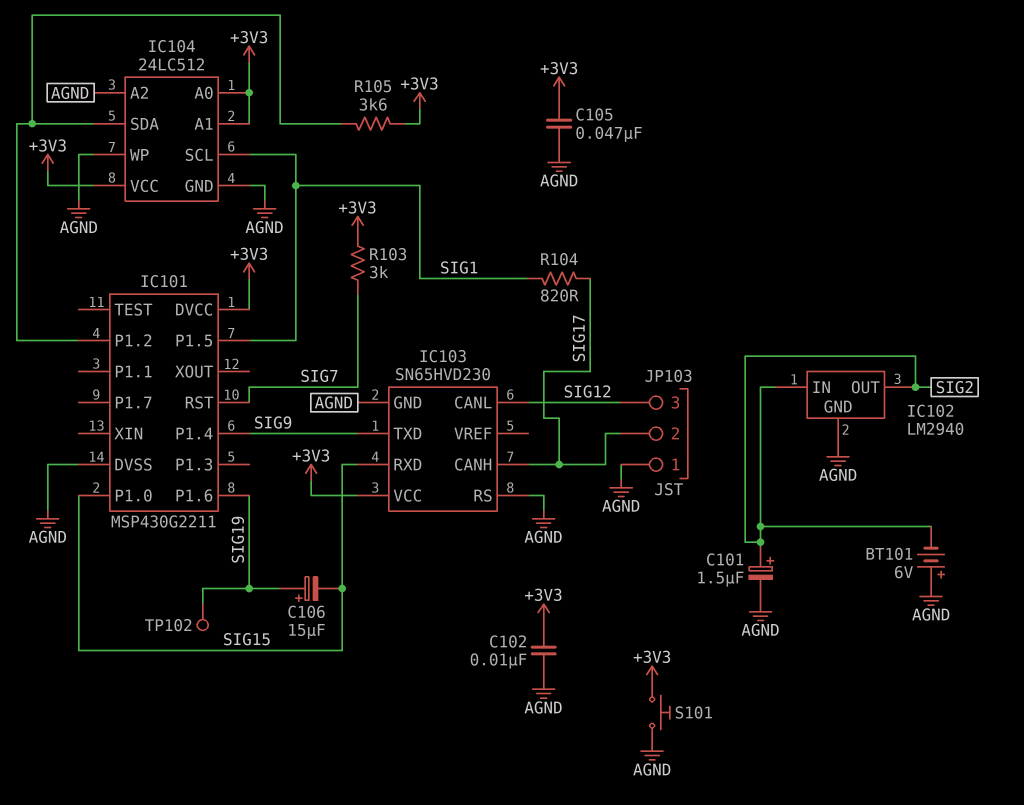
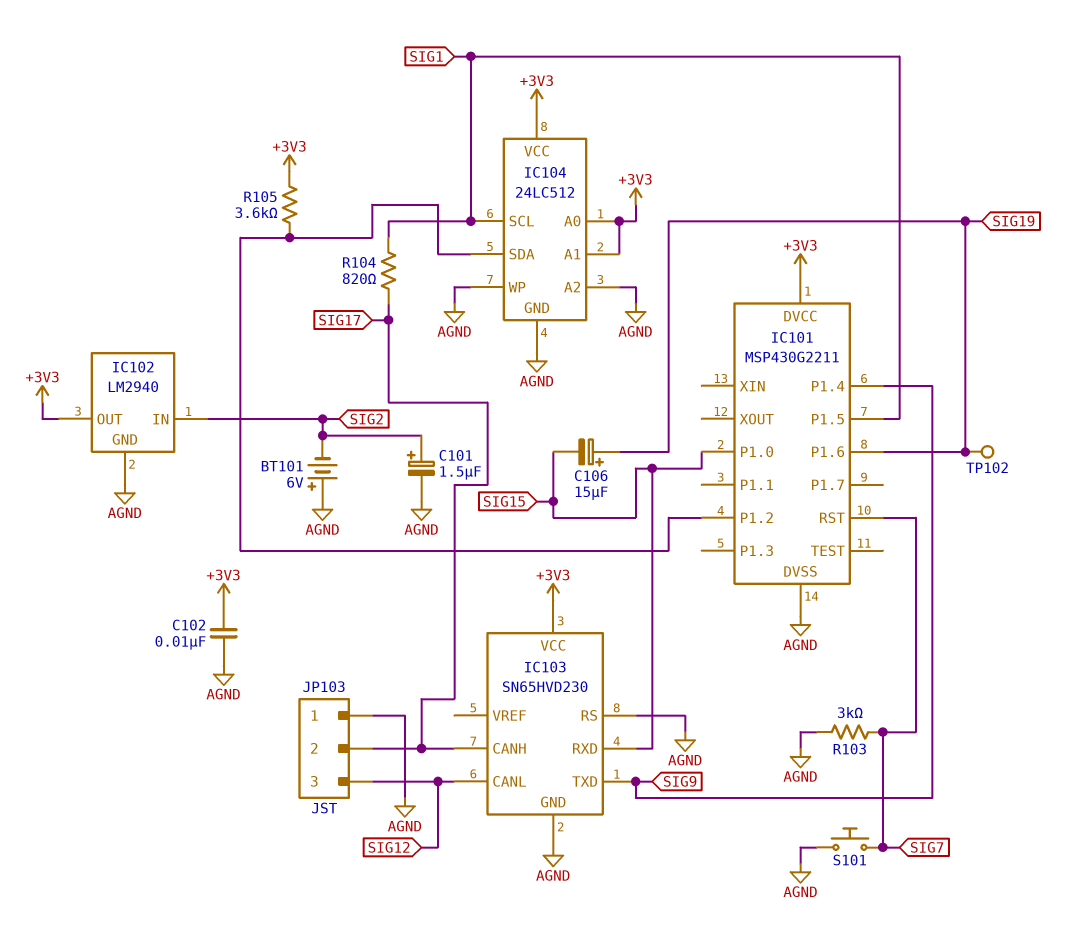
C105: 47nF (+3V3, AGND) -> none
IC102 pin OUT: SIG2 -> +3V3
R103: 3k (+3V3, SIG7) -> 3k (AGND, SIG7)
S101: button (+3V3, AGND) -> button (AGND, SIG7)

